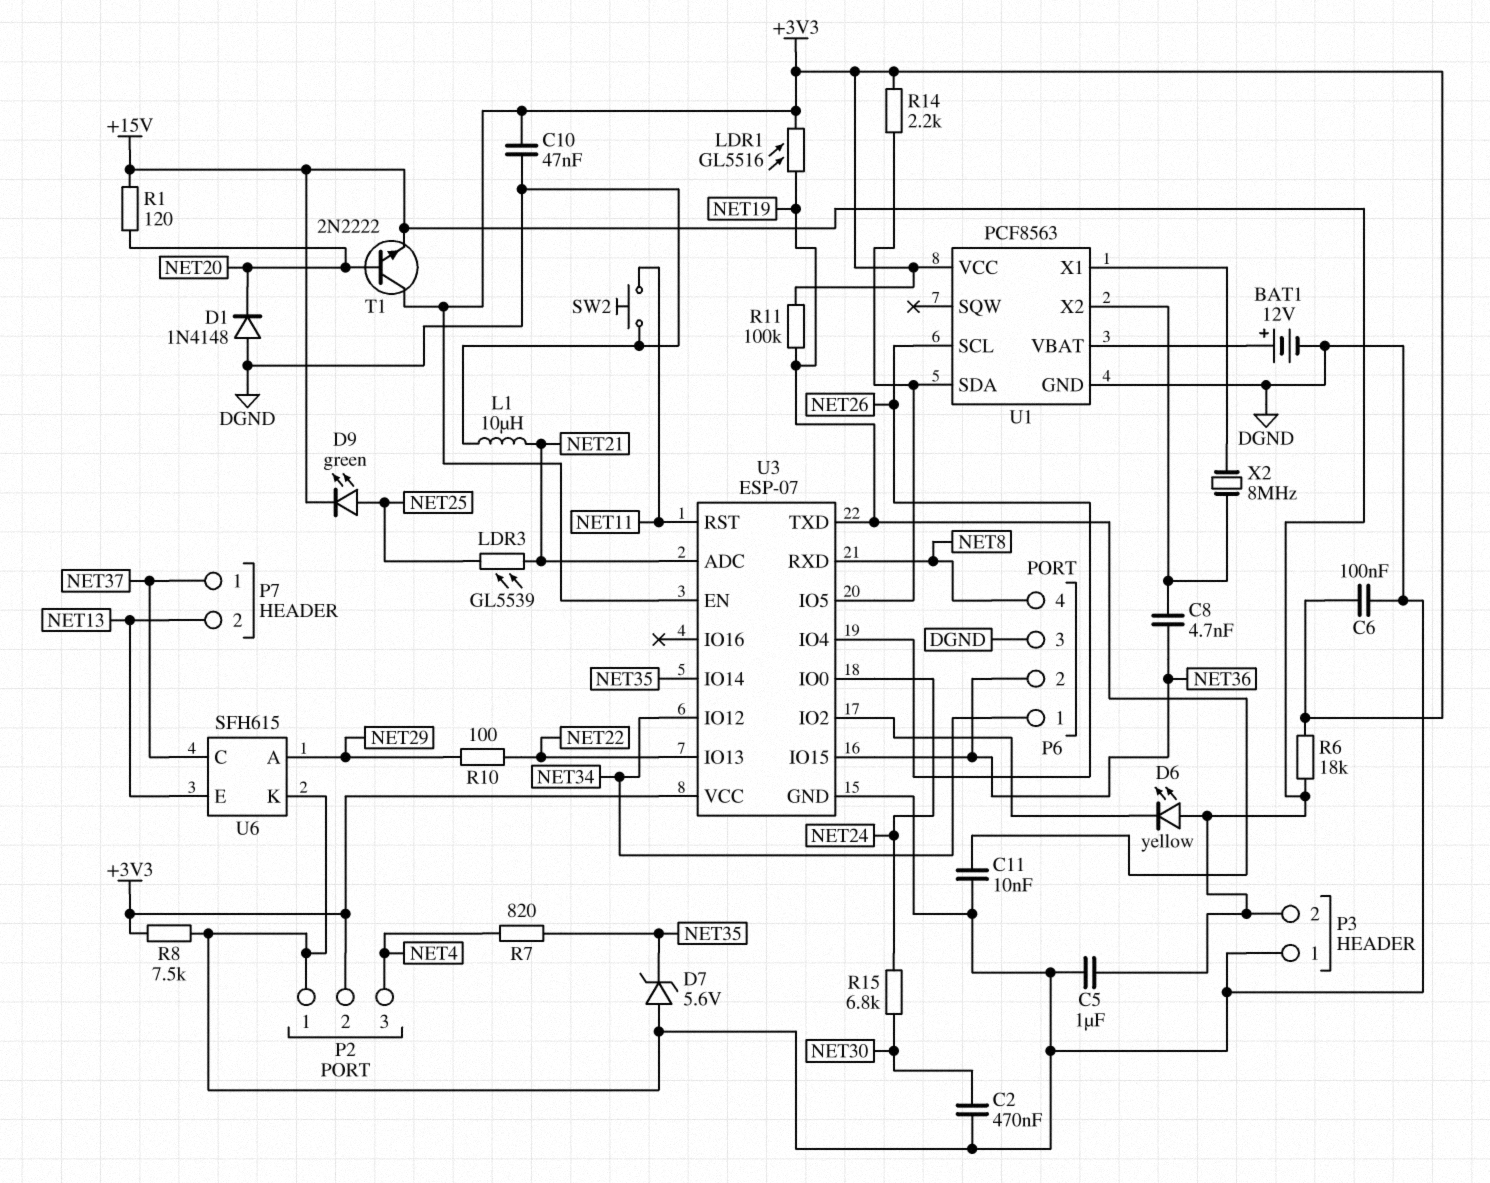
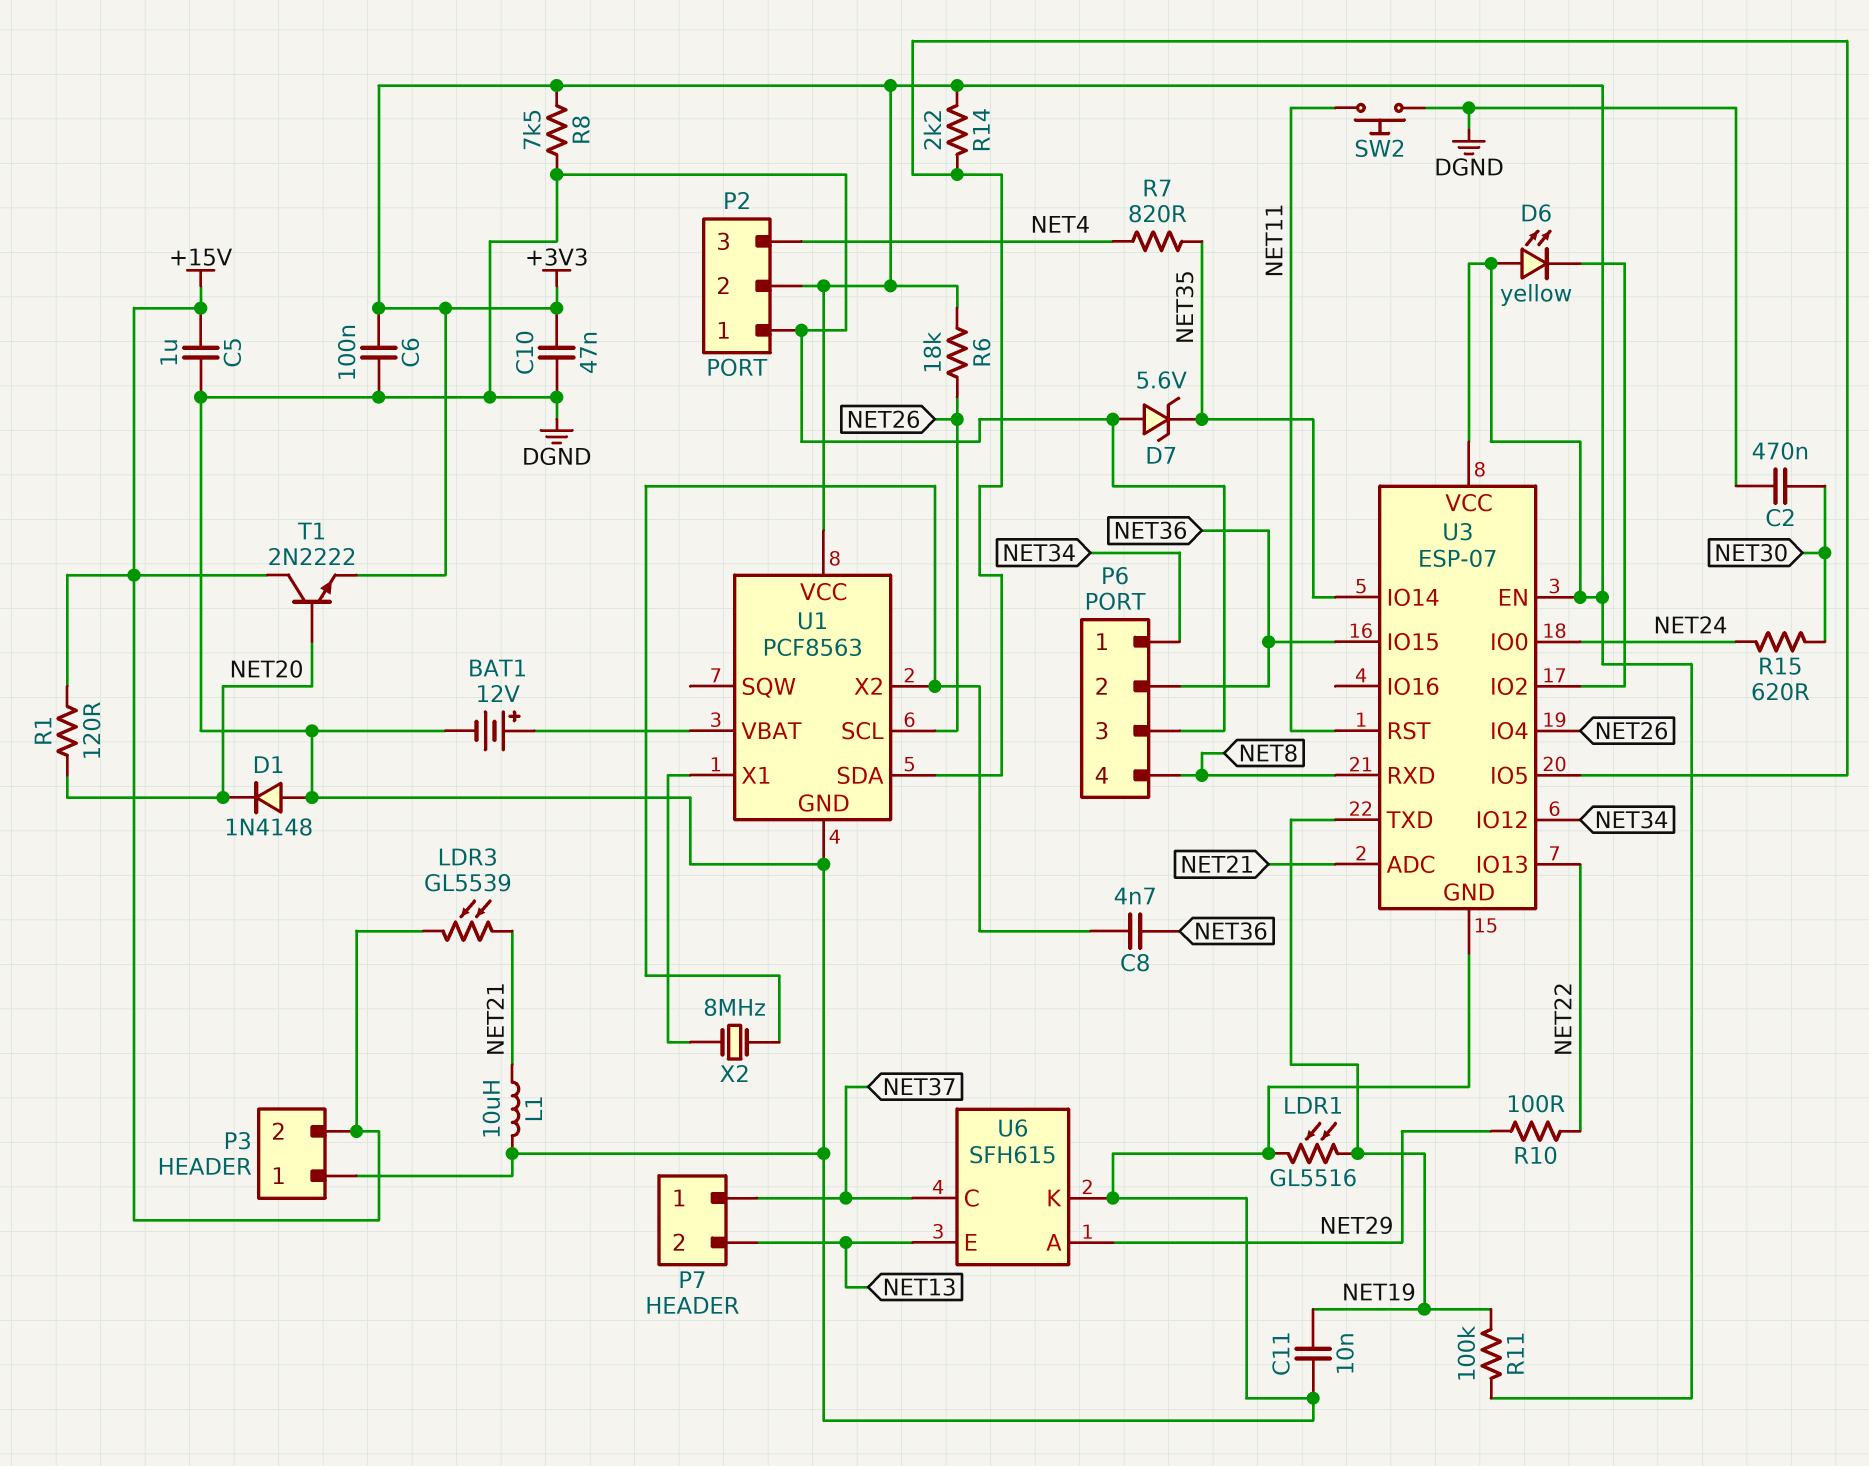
D6: LED yellow (A +15V, K U3/IO2) -> LED yellow (A +3V3, K U3/IO2)
D9: LED green (A NET25, K +15V) -> none
LDR1: GL5516 (+3V3, NET19) -> GL5516 (DGND, NET19)
LDR3: GL5539 (NET21, NET25) -> GL5539 (+15V, NET21)
R6: 18k (+3V3, +15V) -> 18k (+3V3, NET26)
R15: 6.8k (NET24, NET30) -> 620 (NET24, NET30)
T1: NPN 2N2222 (B NET20, C +3V3, E +15V) -> NPN 2N2222 (B NET20, C +15V, E +3V3)

